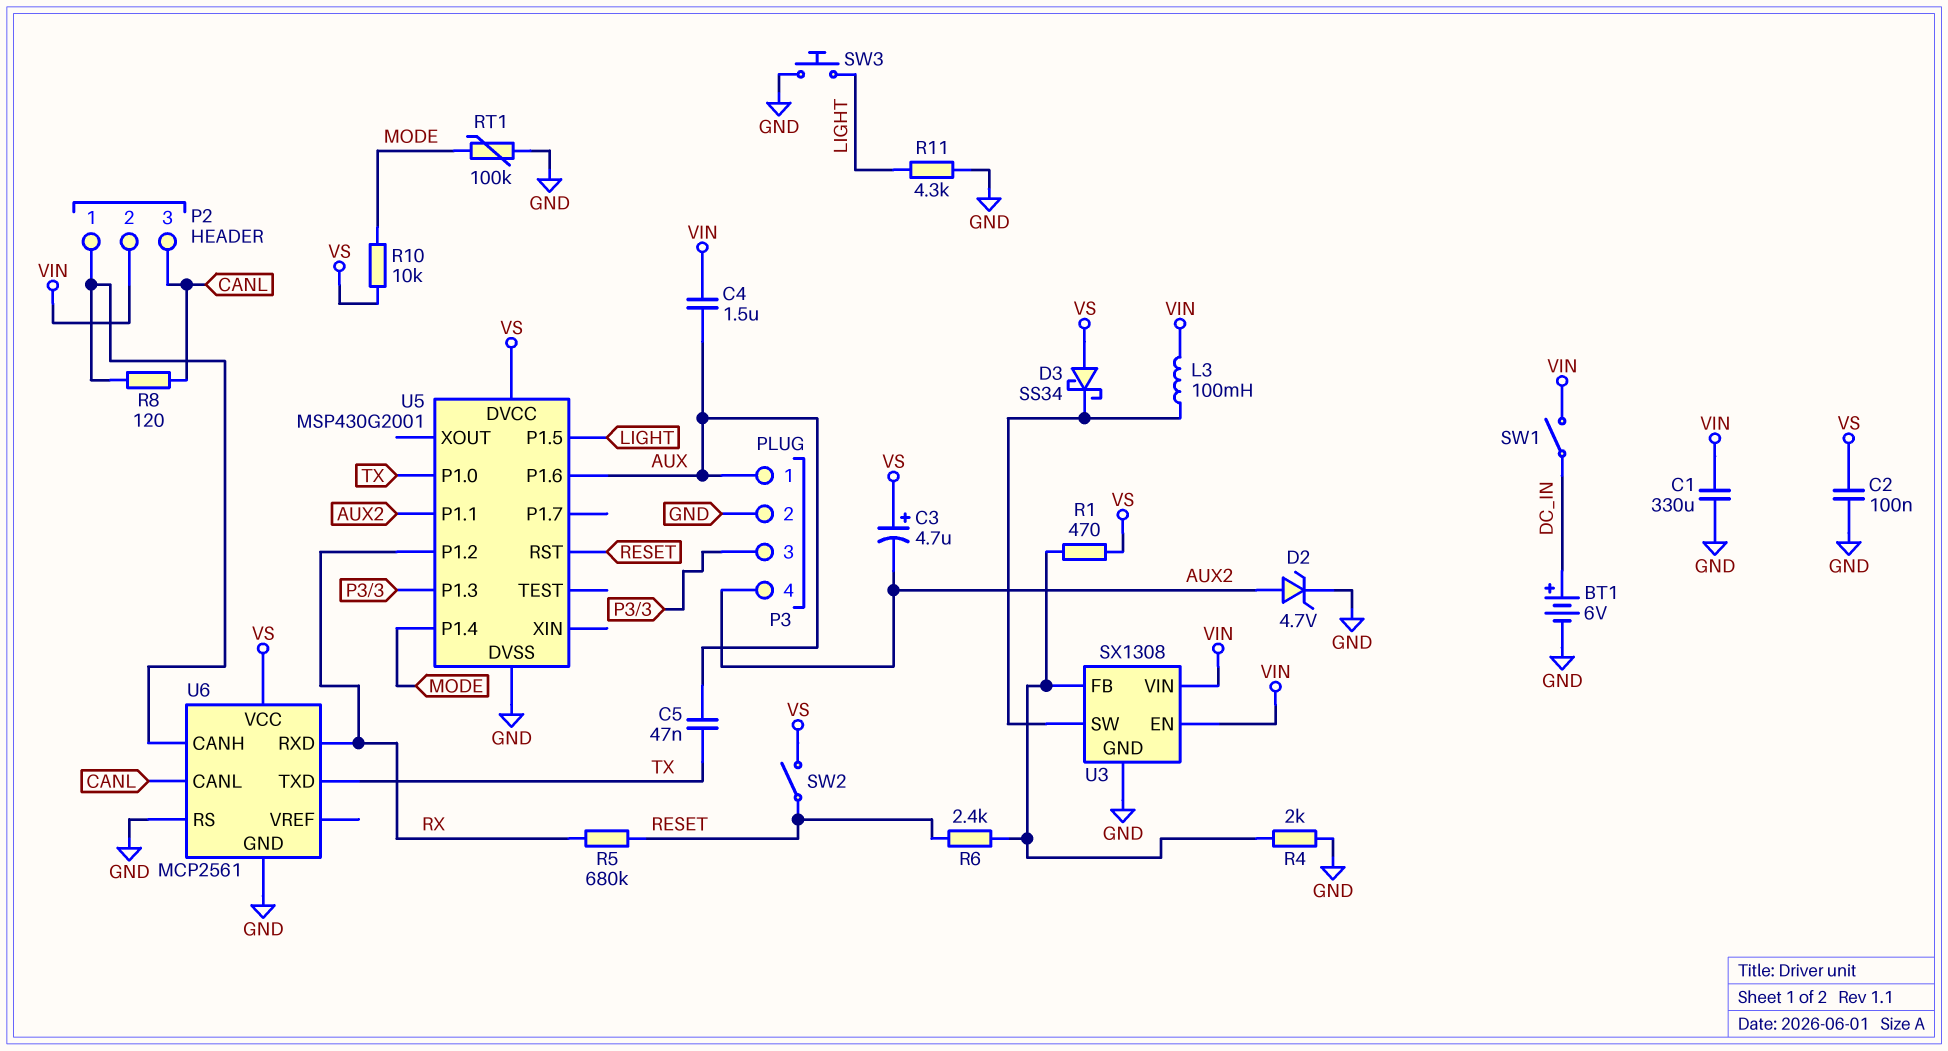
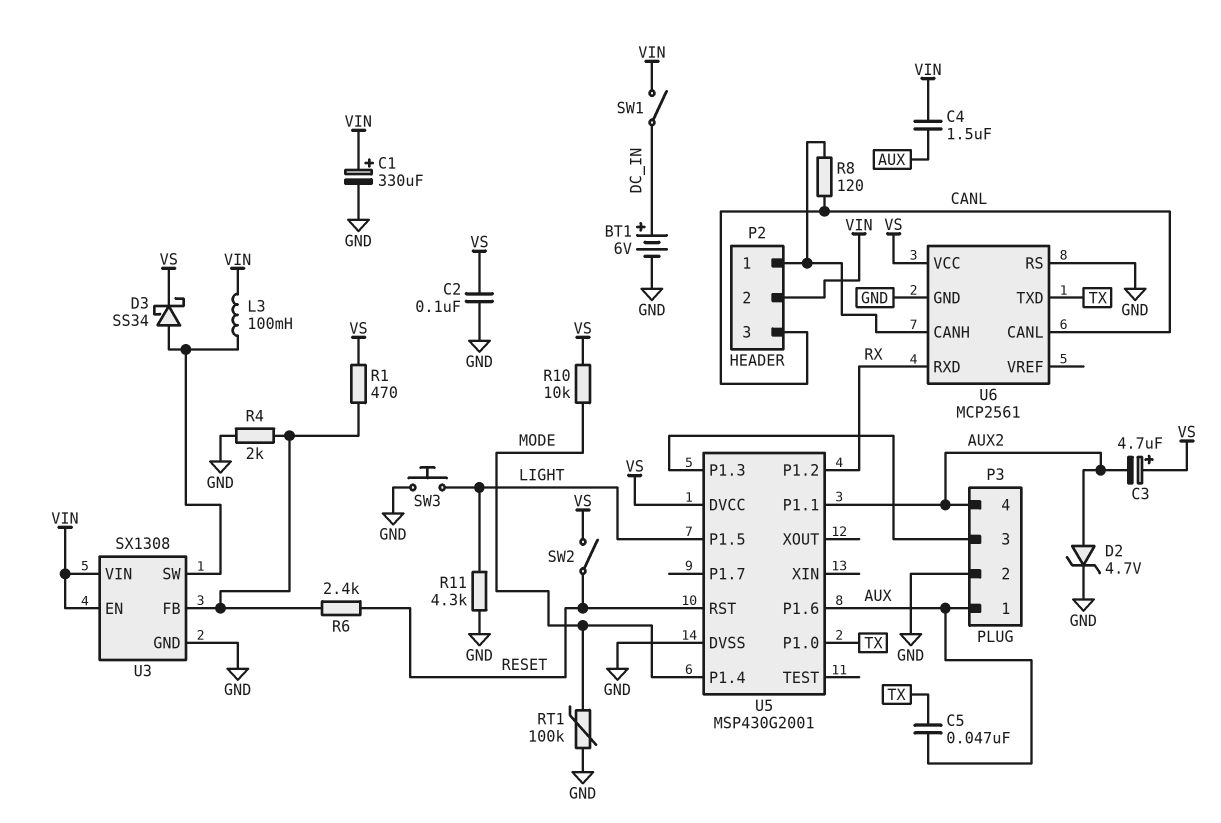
C1: 330uF (GND, VIN) -> 330uF (plus VIN, minus GND)
D3: schottky SS34 (A VS, K U3/SW) -> schottky SS34 (A U3/SW, K VS)
R5: 680k (RESET, RX) -> none

